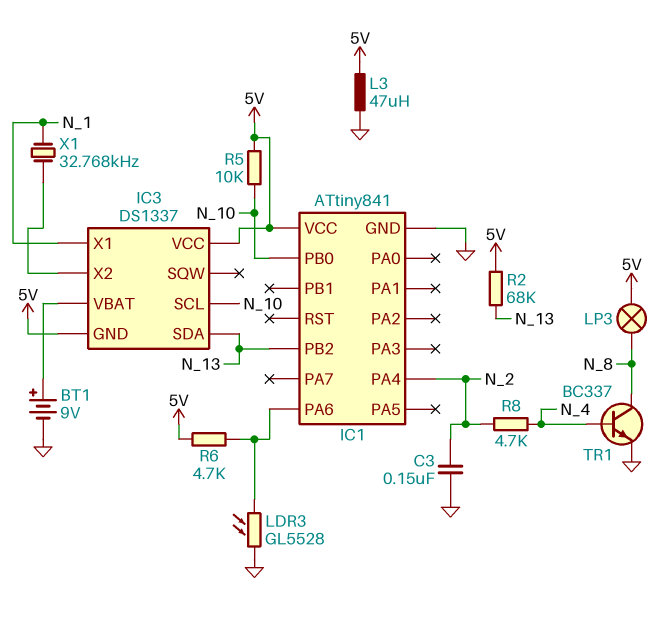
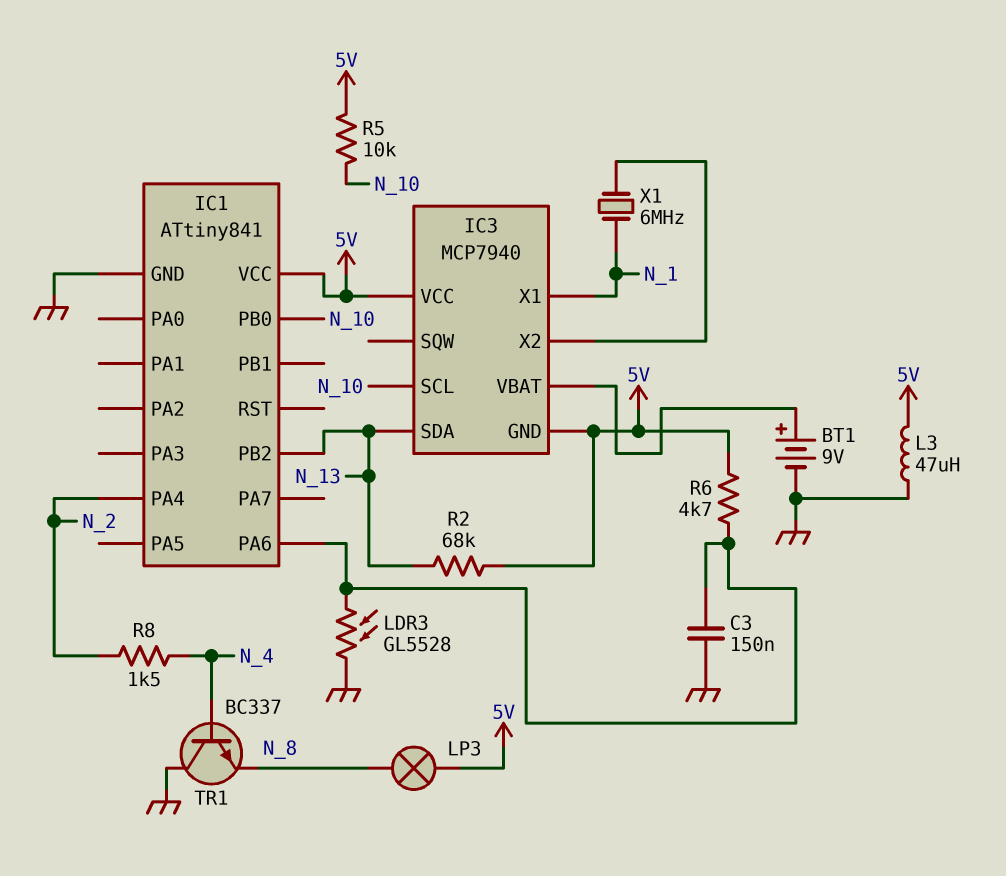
C3: 150nF (GND, N_2) -> 150nF (GND, IC1/PA6)
IC3: DS1337 -> MCP7940
R8: 4.7k (N_2, N_4) -> 1.5k (N_2, N_4)
TR1: NPN BC337 (B N_4, C N_8, E GND) -> NPN BC337 (B N_4, C GND, E N_8)
X1: 32.768kHz (IC3/X2, N_1) -> 6MHz (IC3/X2, N_1)

